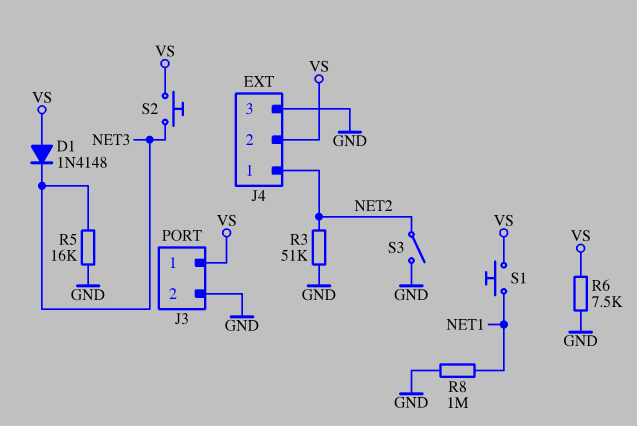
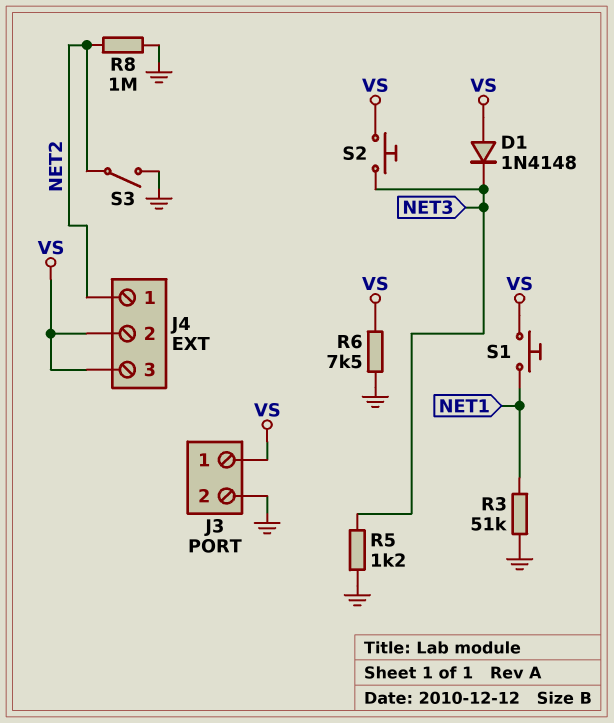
J4 pin 3: GND -> VS
R3: 51k (GND, NET2) -> 51k (GND, NET1)
R5: 16k (GND, NET3) -> 1.2k (GND, NET3)
R8: 1M (GND, NET1) -> 1M (GND, NET2)

